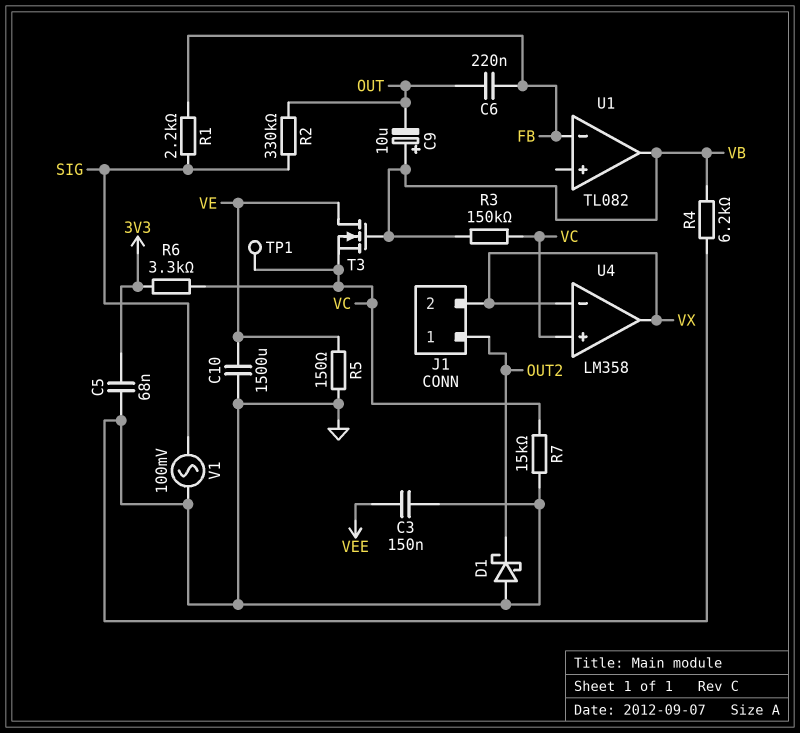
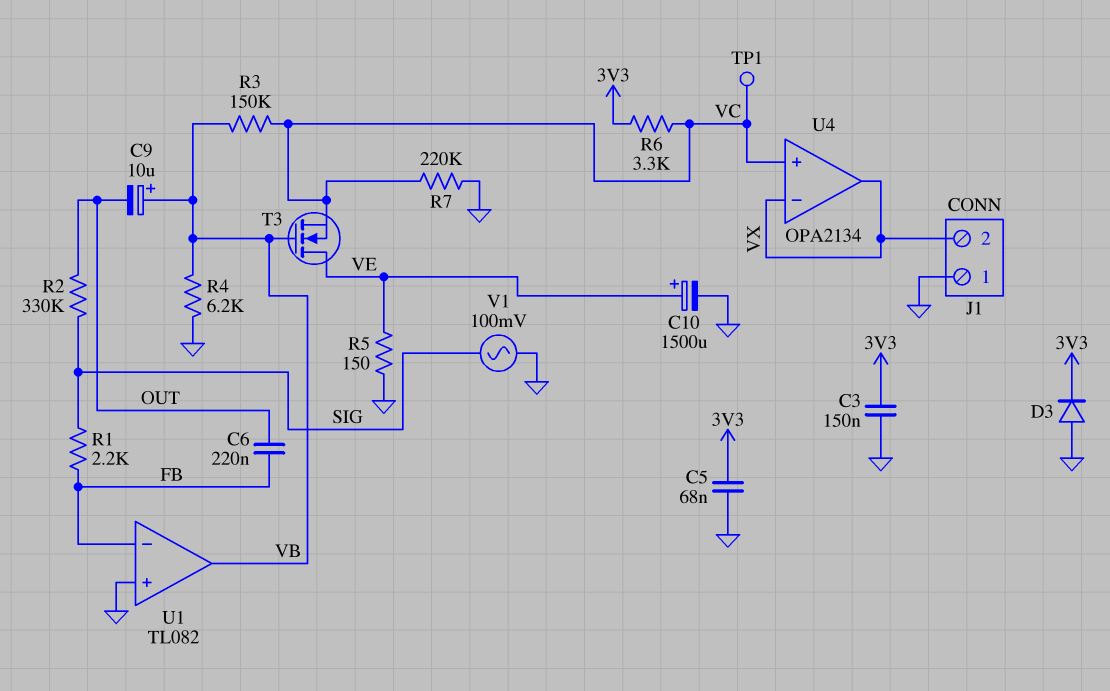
C3: 150nF (GND, VEE) -> 150nF (3V3, GND)
C10: 1500uF (GND, VE) -> 1500uF (plus VE, minus GND)
D1: schottky (A GND, K OUT2) -> none
D3: none -> diode (A GND, K 3V3)
J1 pin 1: OUT2 -> GND
R7: 15k (GND, VC) -> 220k (GND, VC)
U1 pin in+: none -> GND
U4: LM358 -> OPA2134

